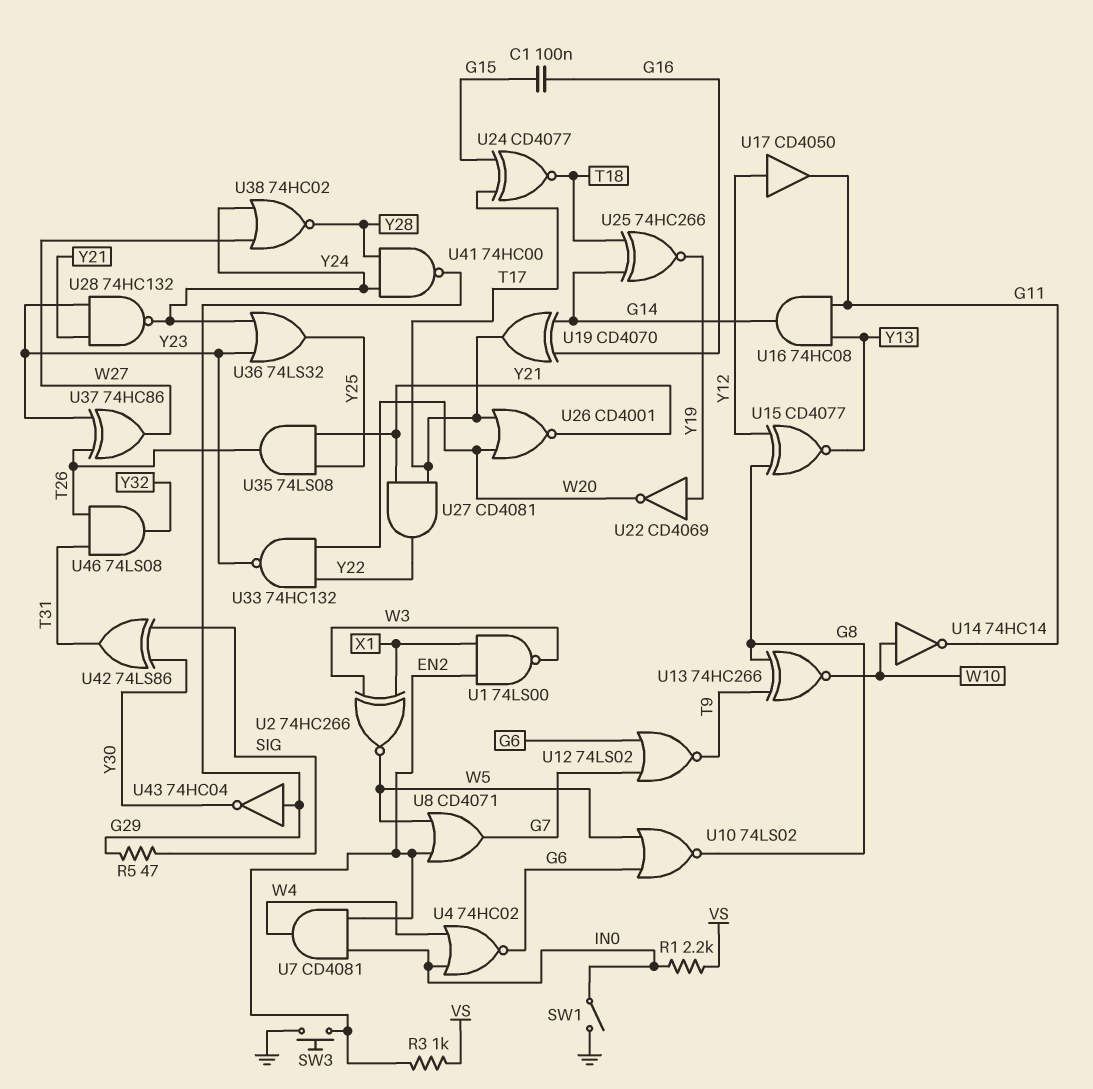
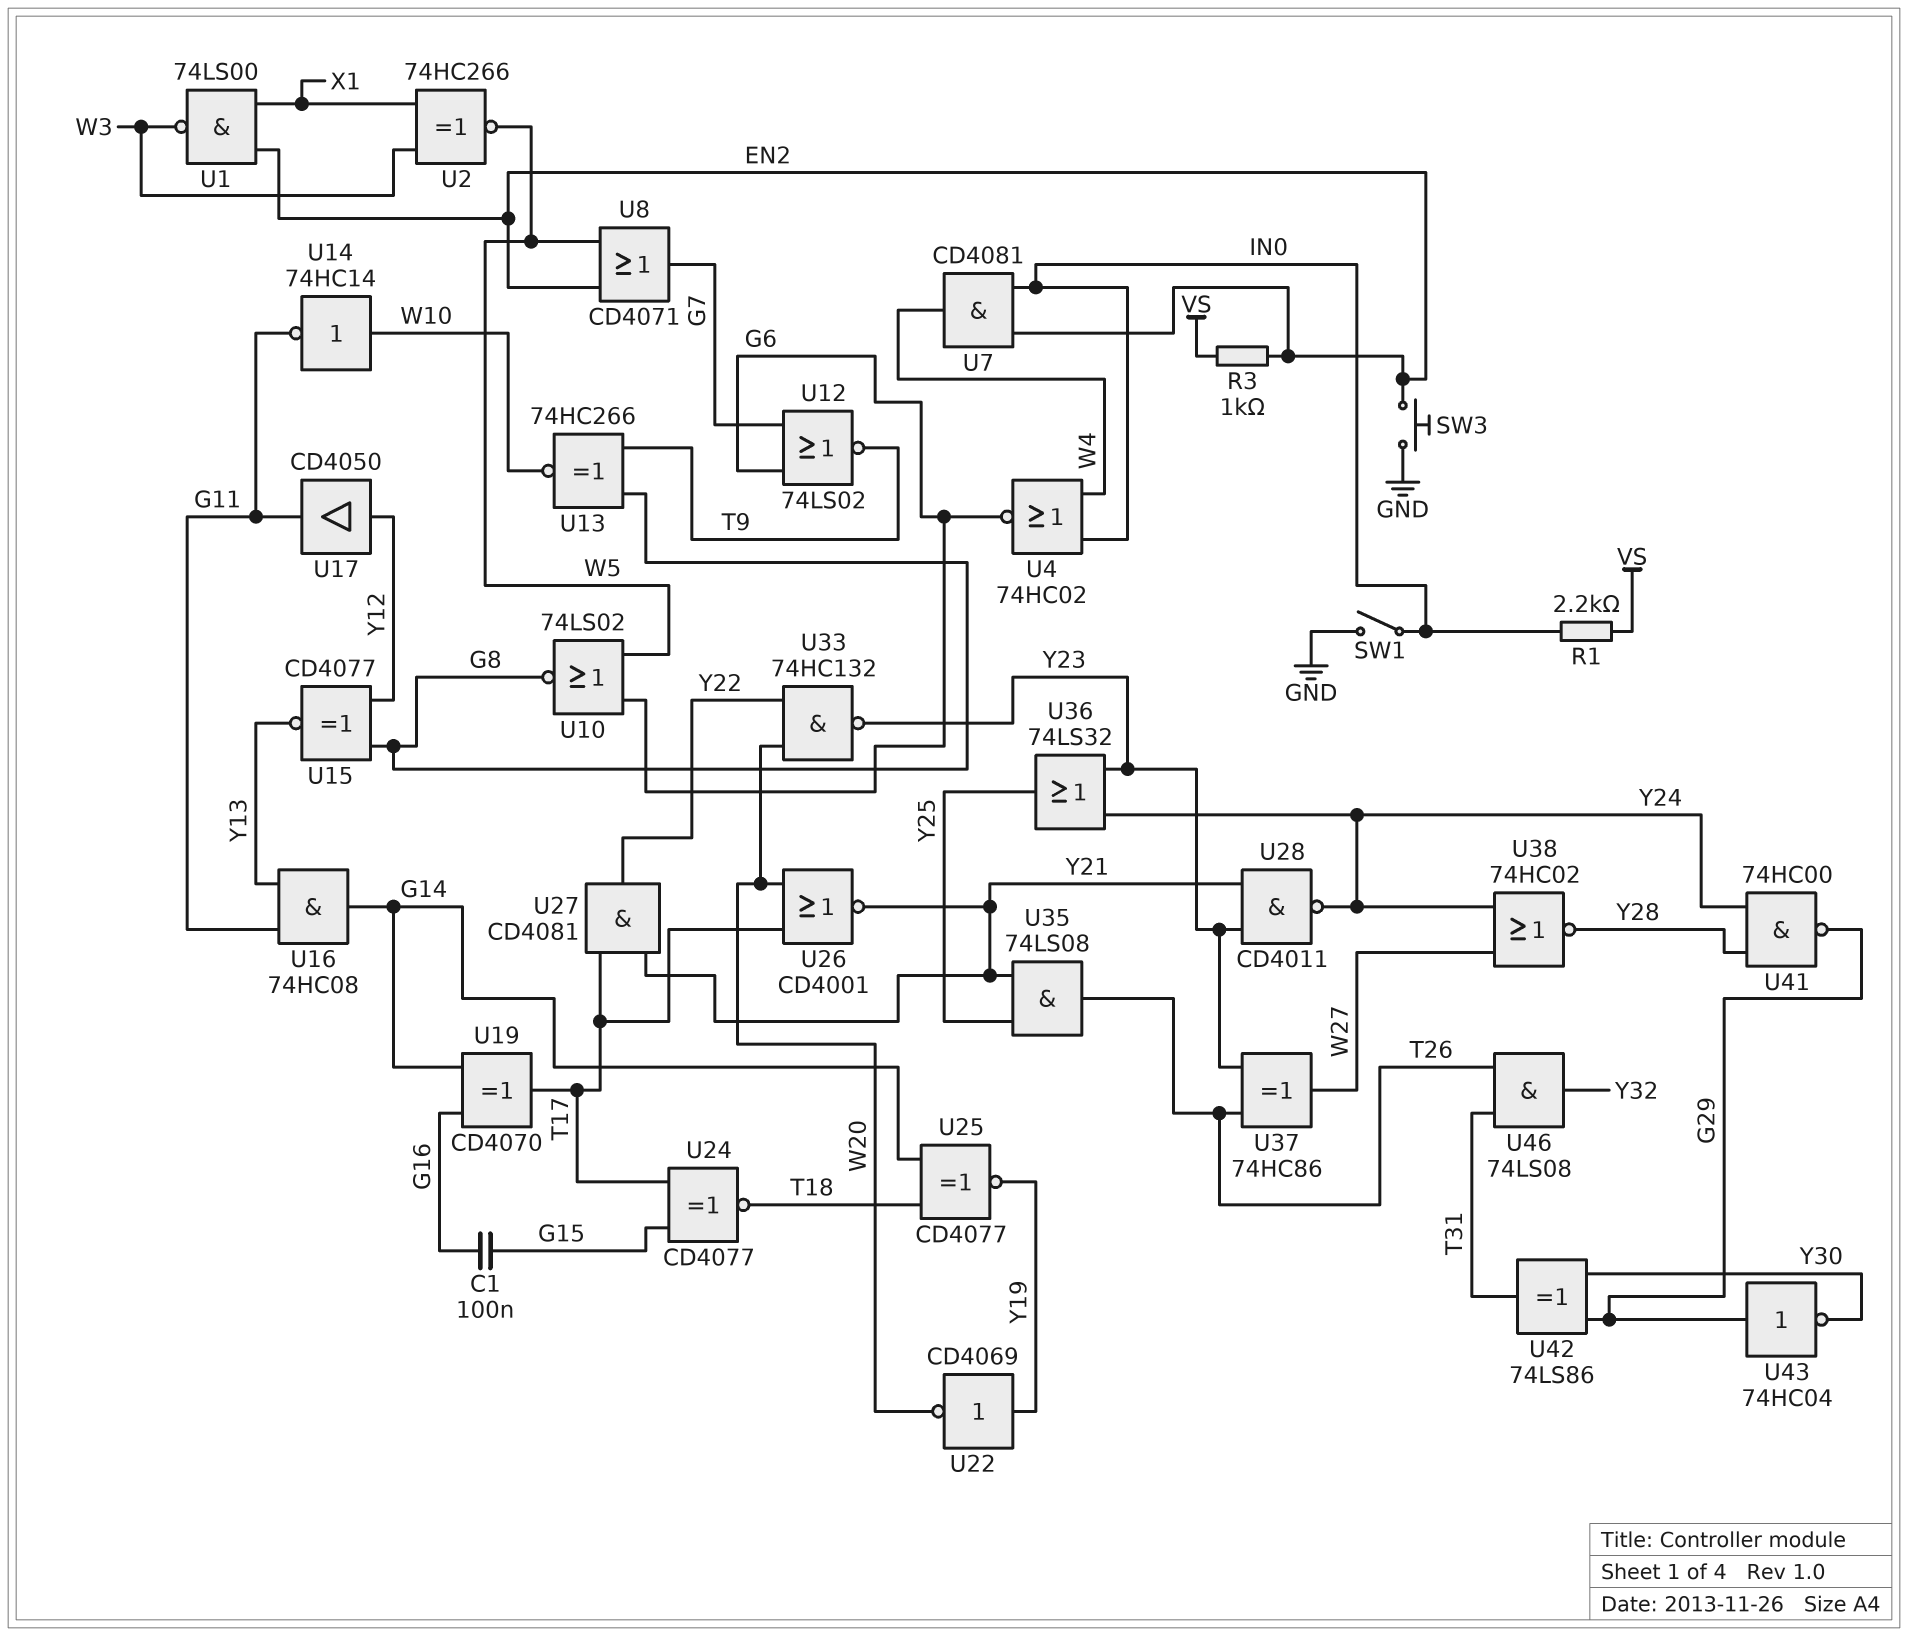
R5: 47 (G29, SIG) -> none
U25: XNOR 74HC266 (in G14, in T18, out Y19) -> XNOR CD4077 (in G14, in T18, out Y19)
U28: NAND 74HC132 (in Y21, in Y23, out Y24) -> NAND CD4011 (in Y21, in Y23, out Y24)
U42: XOR 74LS86 (in SIG, in Y30, out T31) -> XOR 74LS86 (in G29, in Y30, out T31)

